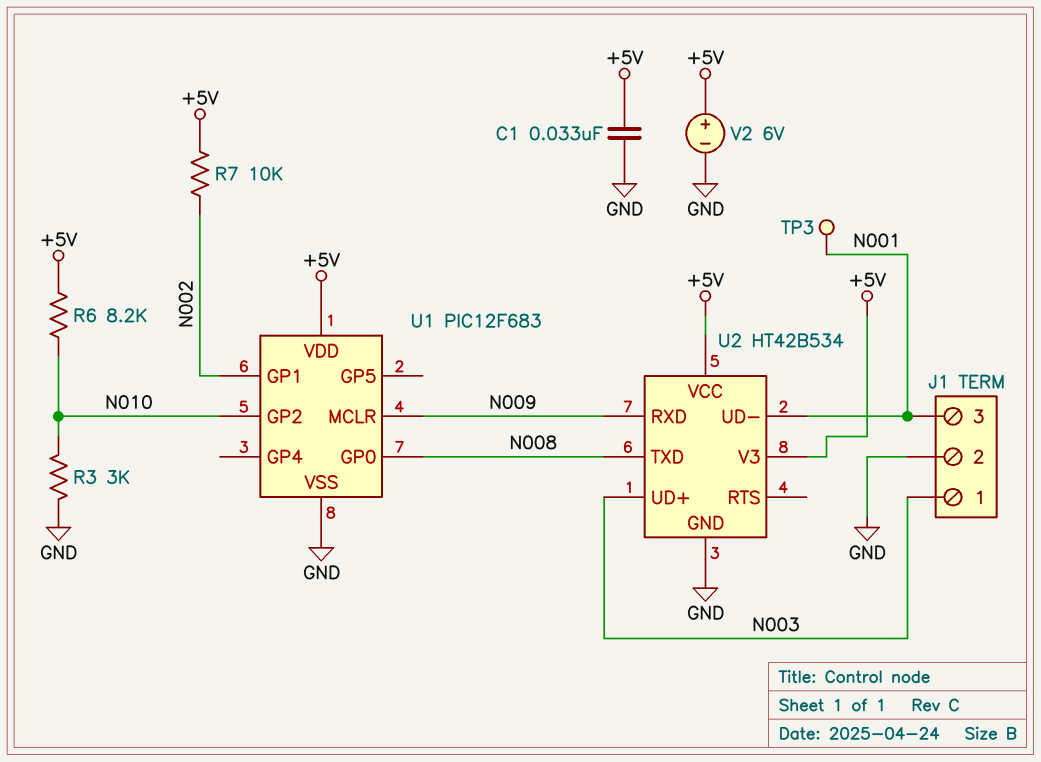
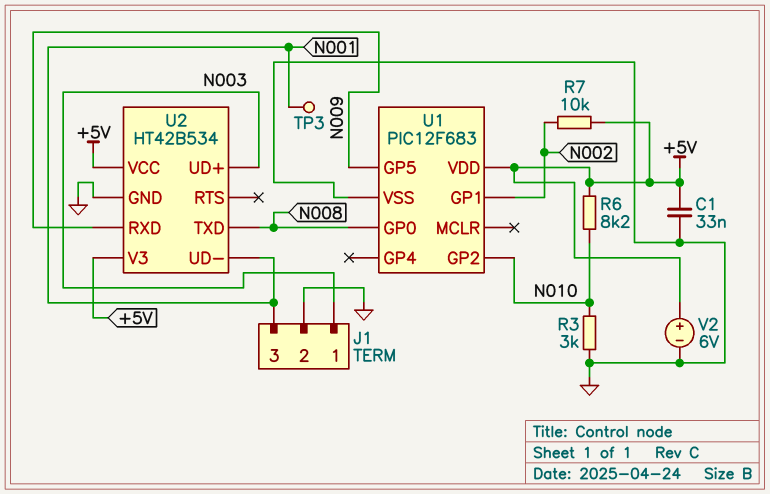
U1 pin GP5: none -> N009
U1 pin MCLR: N009 -> none

